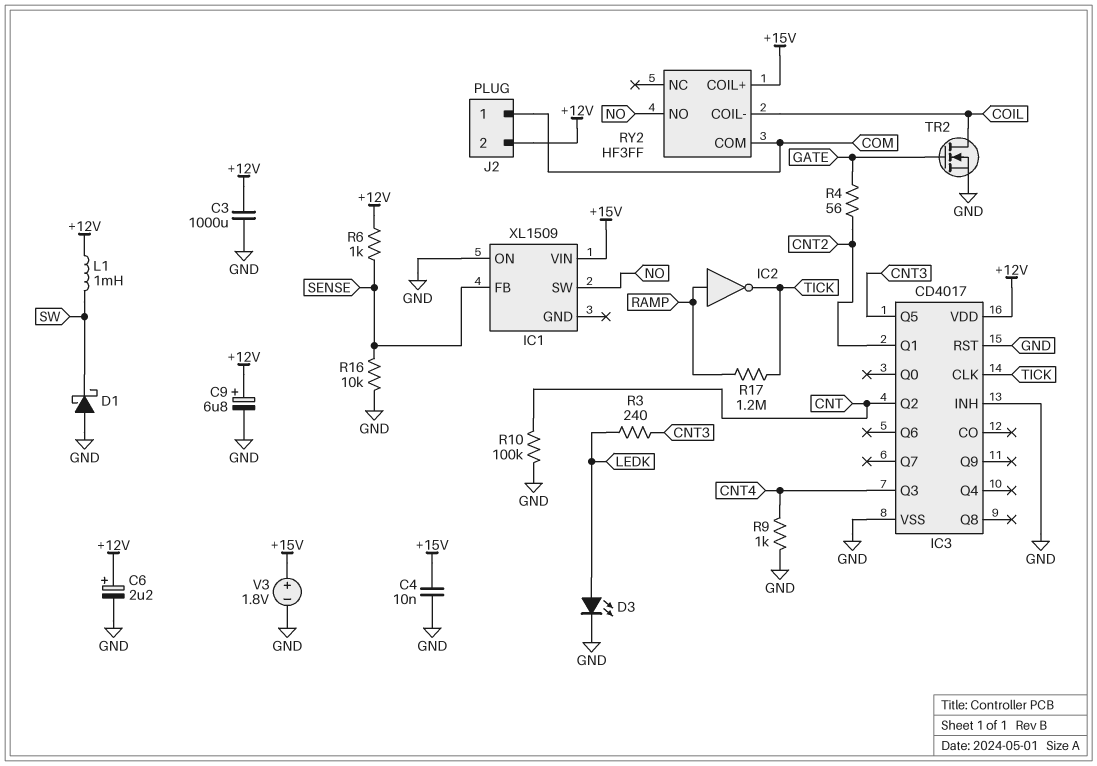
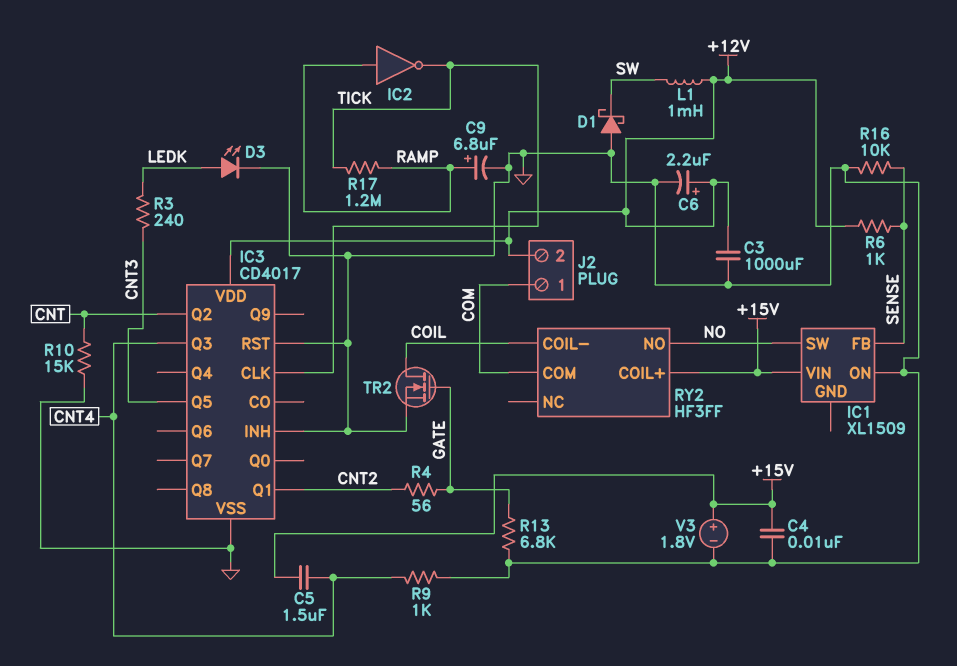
C5: none -> 1.5uF (+15V, CNT4)
C9: 6.8uF (plus +12V, minus GND) -> 6.8uF (plus RAMP, minus GND)
R10: 100k (CNT, GND) -> 15k (CNT, GND)
R13: none -> 6.8k (GATE, GND)

